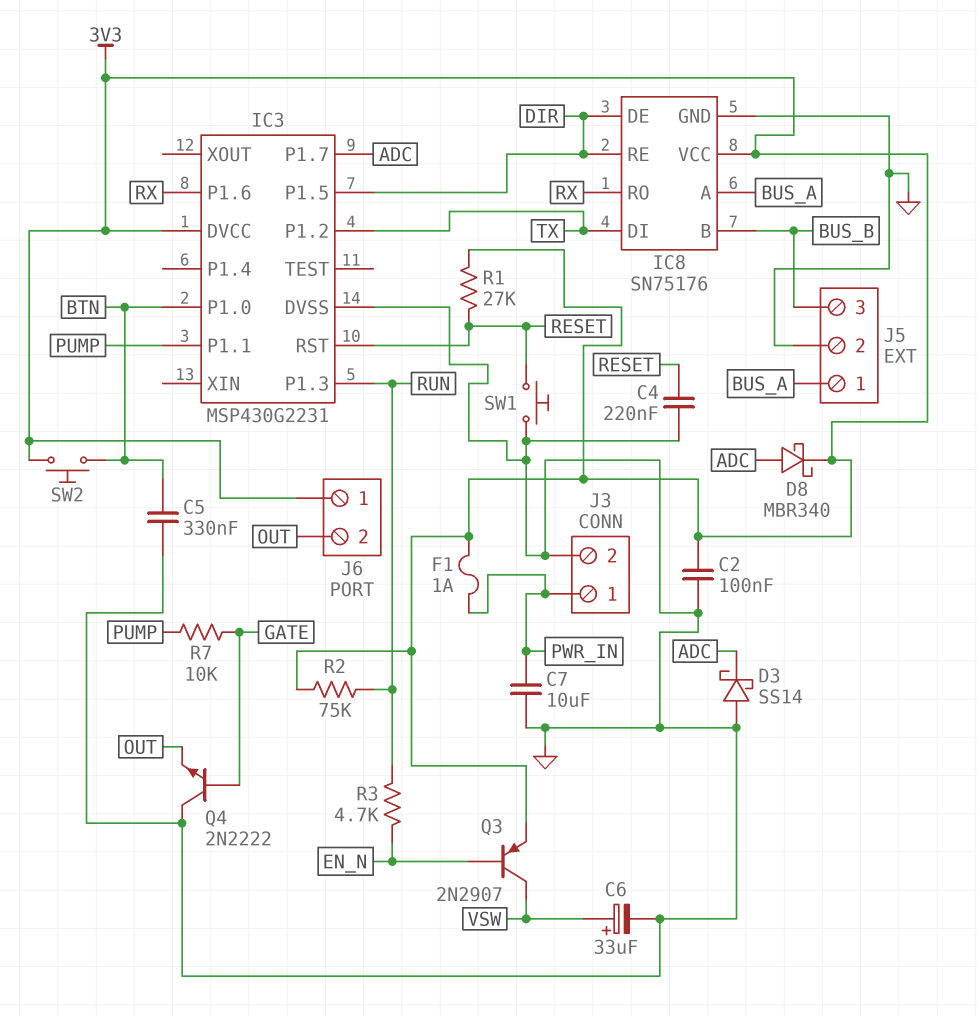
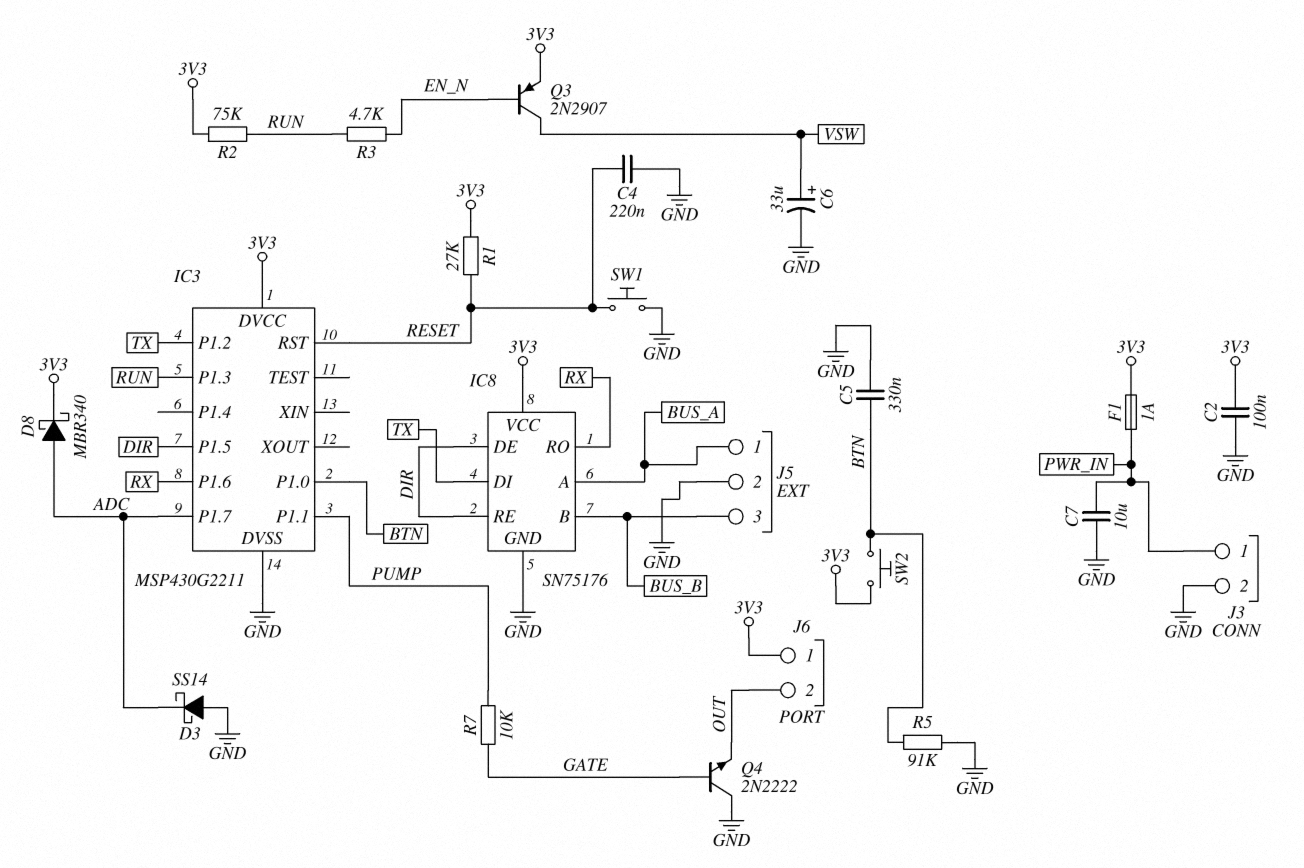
IC3: MSP430G2231 -> MSP430G2211
R5: none -> 91k (BTN, GND)

